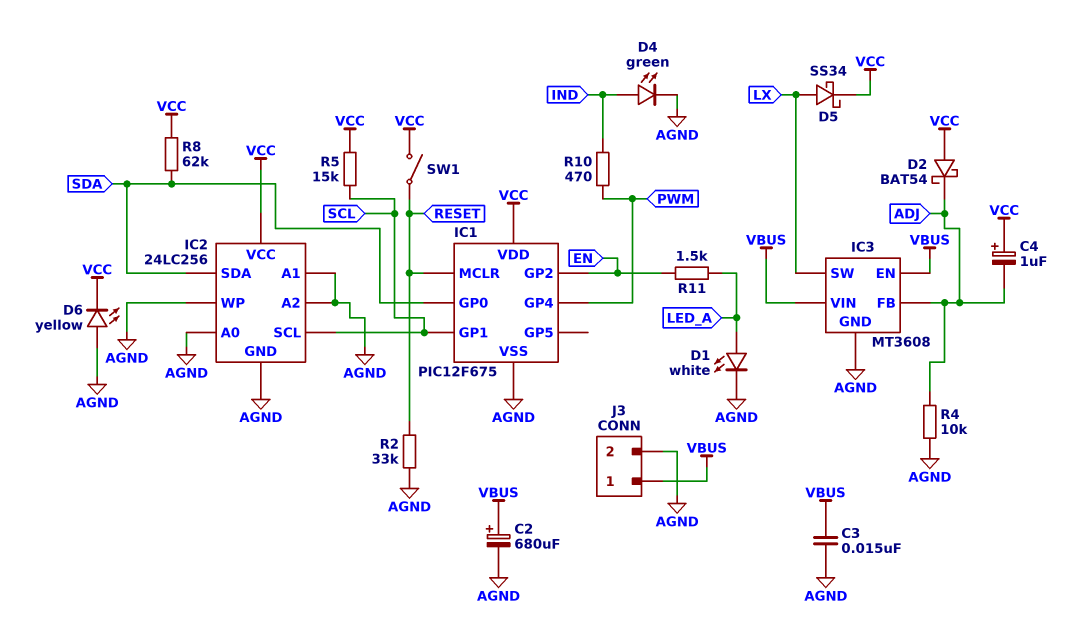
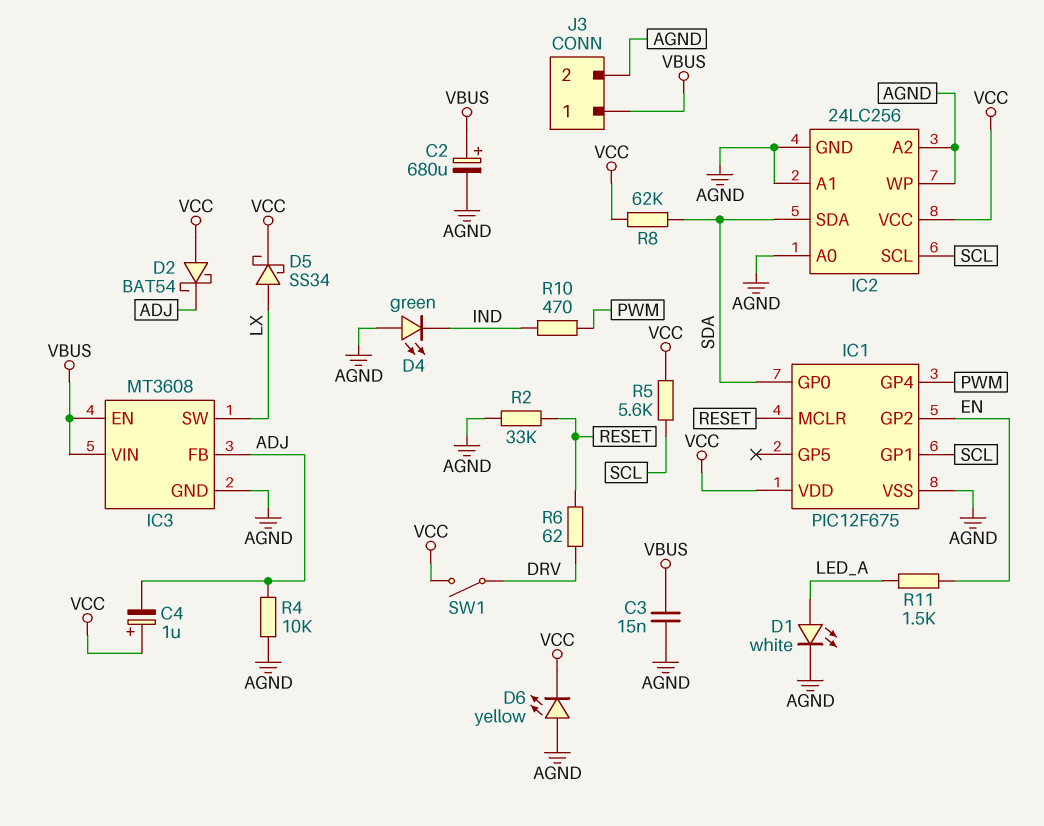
D4: LED green (A IND, K AGND) -> LED green (A AGND, K IND)
R5: 15k (SCL, VCC) -> 5.6k (SCL, VCC)
R6: none -> 62 (DRV, RESET)
SW1: switch (RESET, VCC) -> switch (DRV, VCC)

